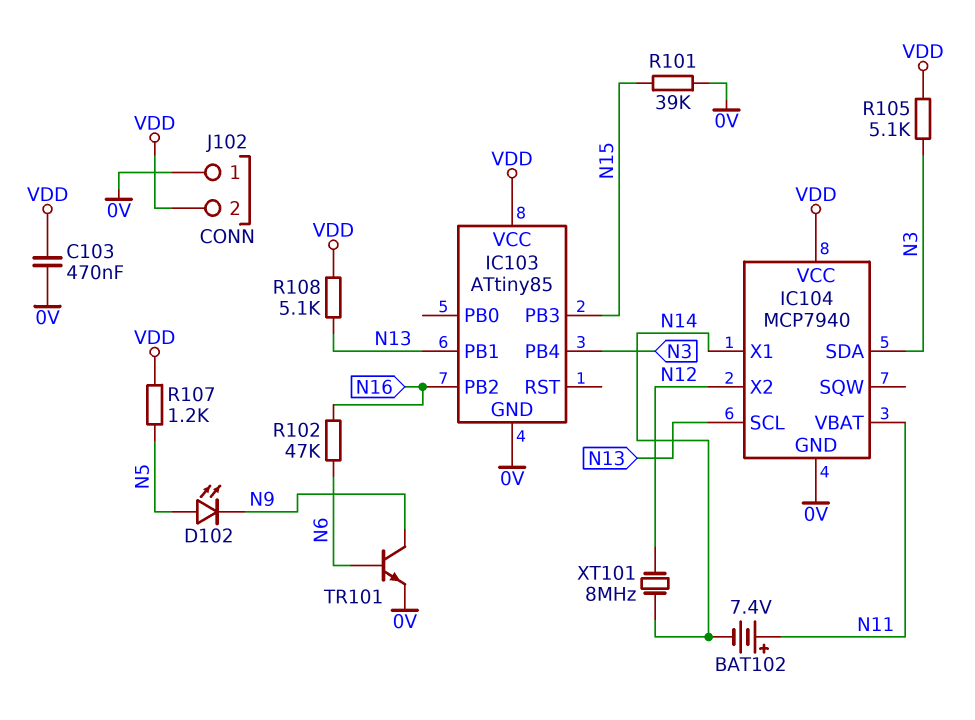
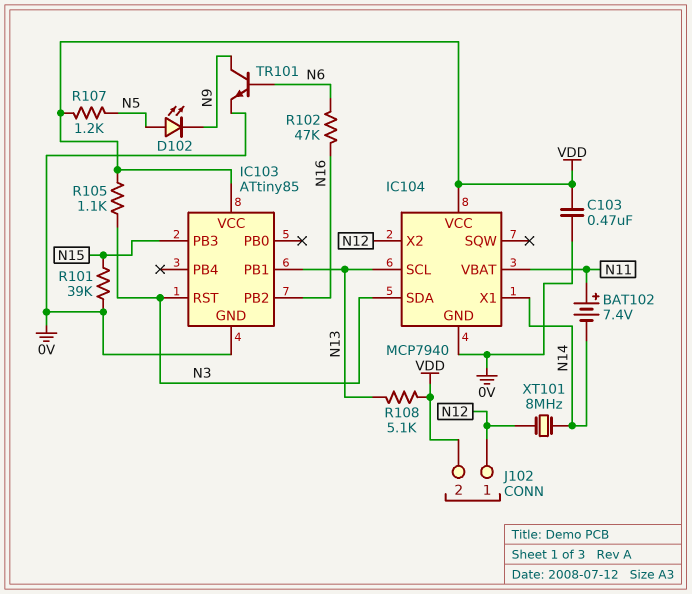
IC103 pin PB4: N3 -> none
IC103 pin RST: none -> N3
J102 pin 1: 0V -> N12
R105: 5.1k (N3, VDD) -> 1.1k (N3, VDD)

